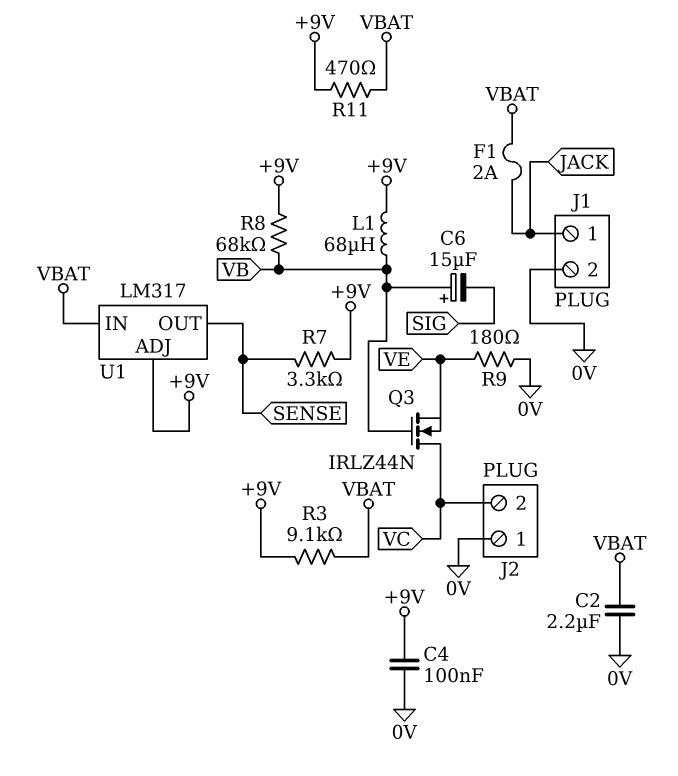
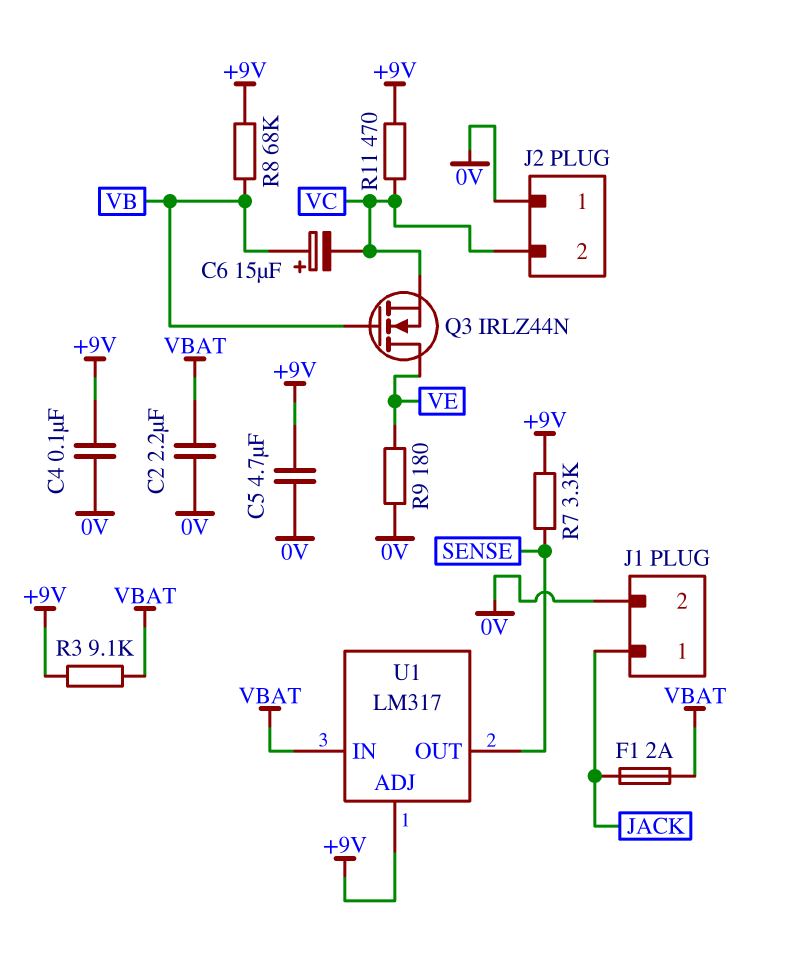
C5: none -> 4.7uF (+9V, 0V)
C6: 15uF (plus VB, minus SIG) -> 15uF (plus VB, minus VC)
L1: 68uH (+9V, VB) -> none
Q3: NMOS IRLZ44N (G VB, D VC, S VE) -> NMOS IRLZ44N (G VB, D VE, S VC)
R11: 470 (+9V, VBAT) -> 470 (+9V, VC)

